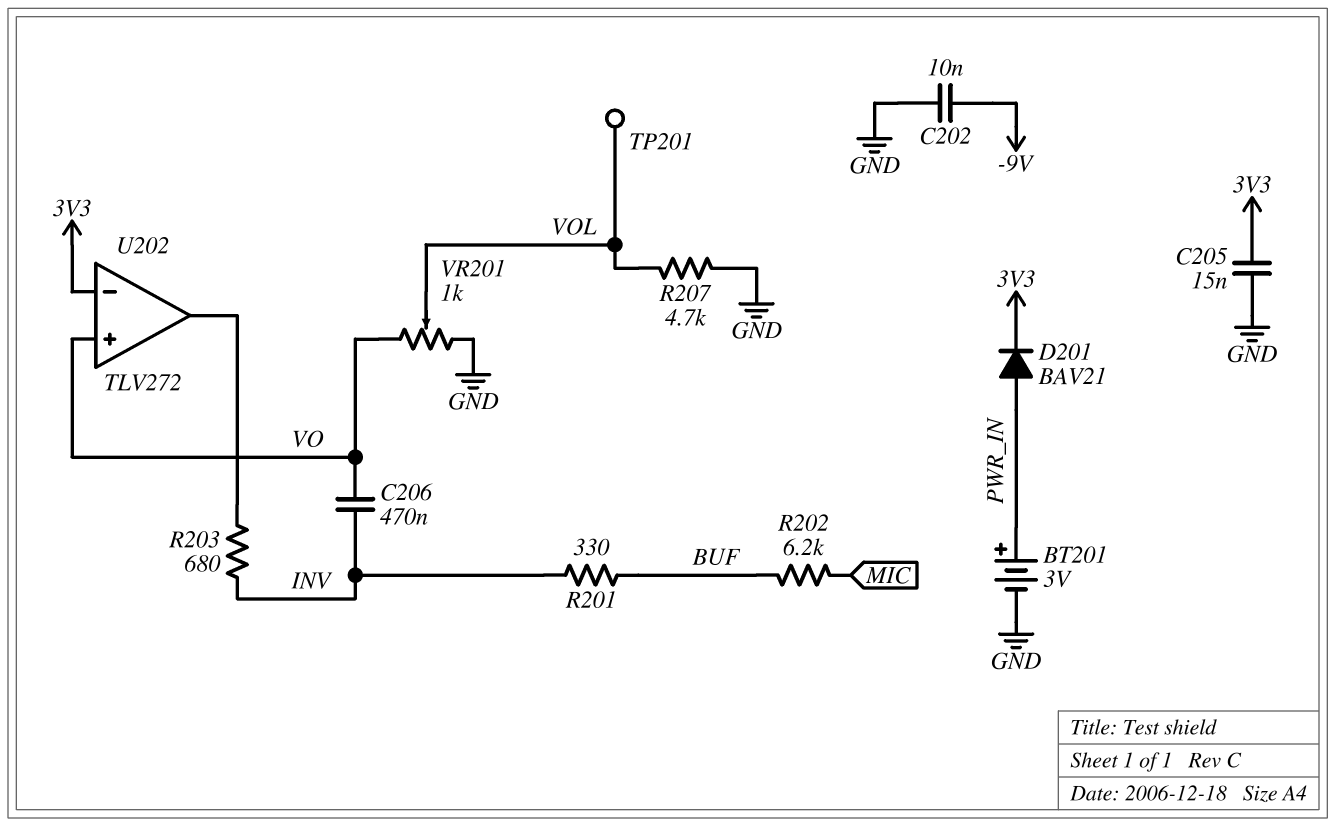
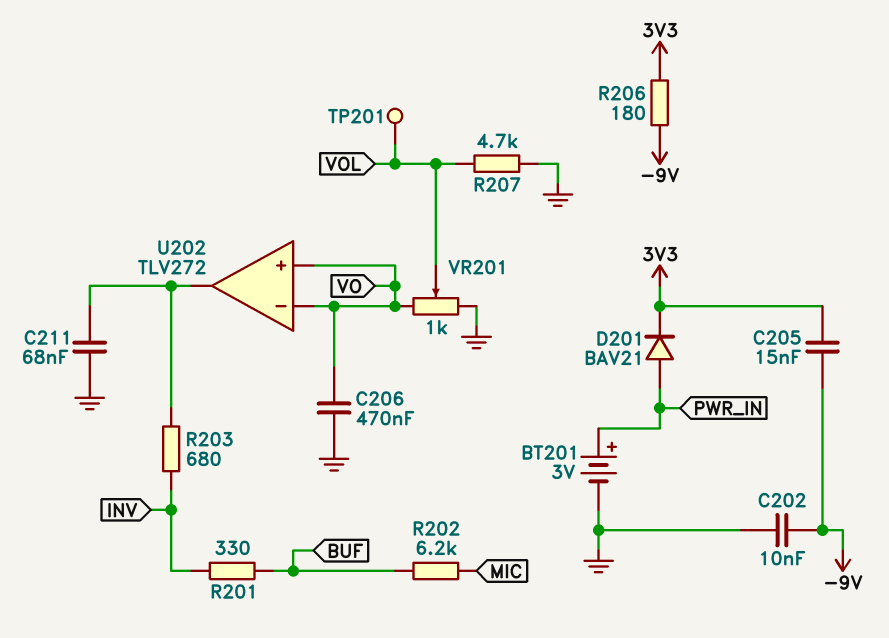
C205: 15nF (3V3, GND) -> 15nF (-9V, 3V3)
C206: 470nF (INV, VO) -> 470nF (GND, VO)
C211: none -> 68nF (GND, U202/out)
R206: none -> 180 (-9V, 3V3)
U202 pin in-: 3V3 -> VO

